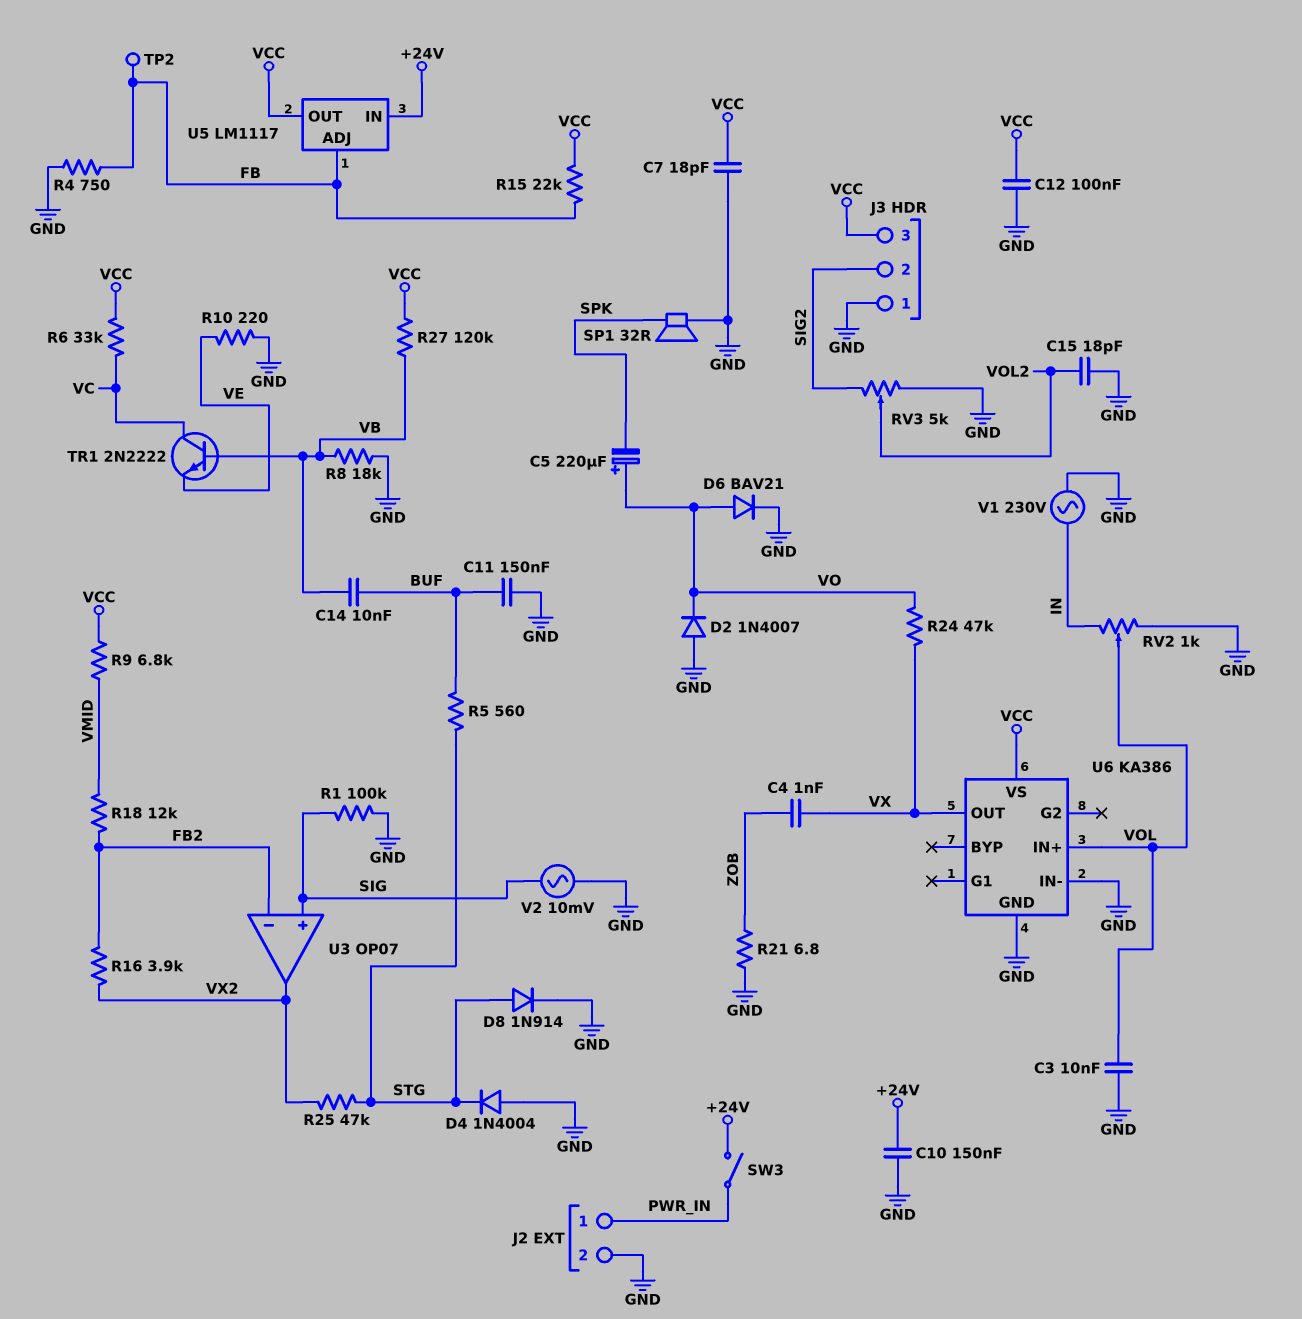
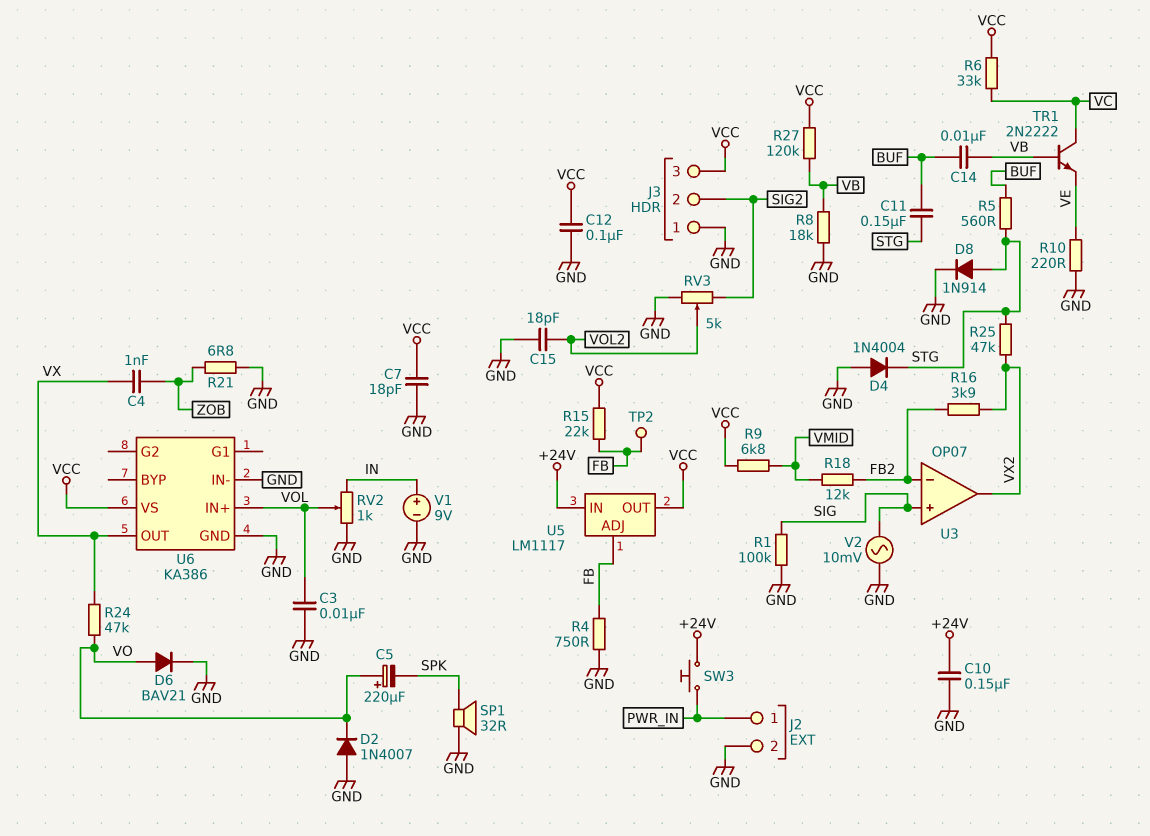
C11: 150nF (BUF, GND) -> 150nF (BUF, STG)
SW3: switch (+24V, PWR_IN) -> button (+24V, PWR_IN)
V1: AC 230V (GND, IN) -> 9V (plus IN, minus GND)

